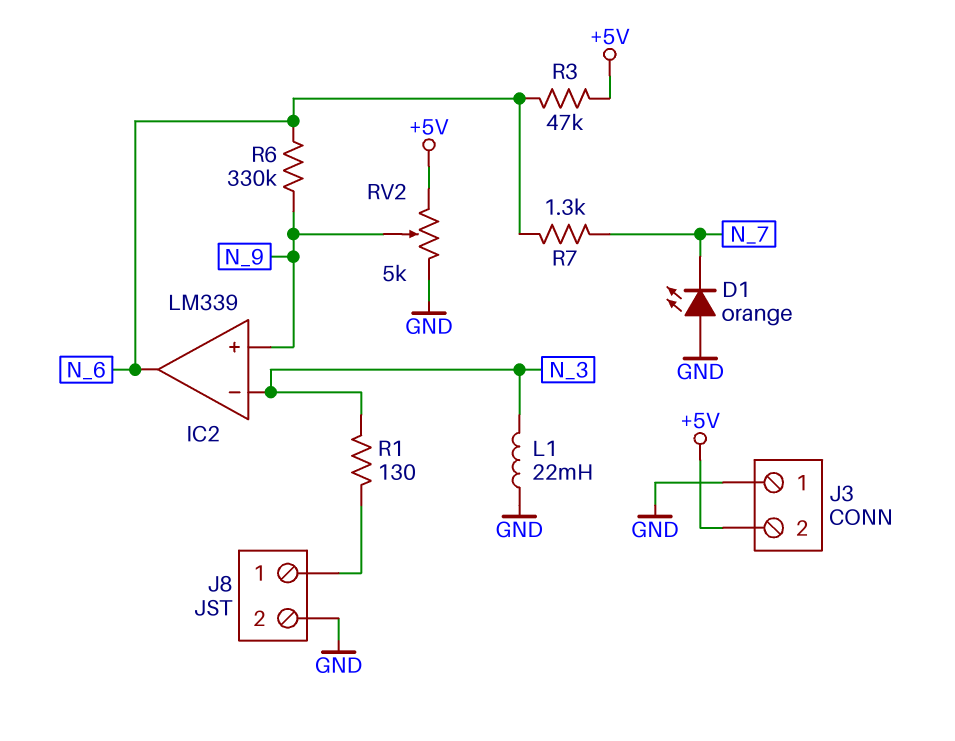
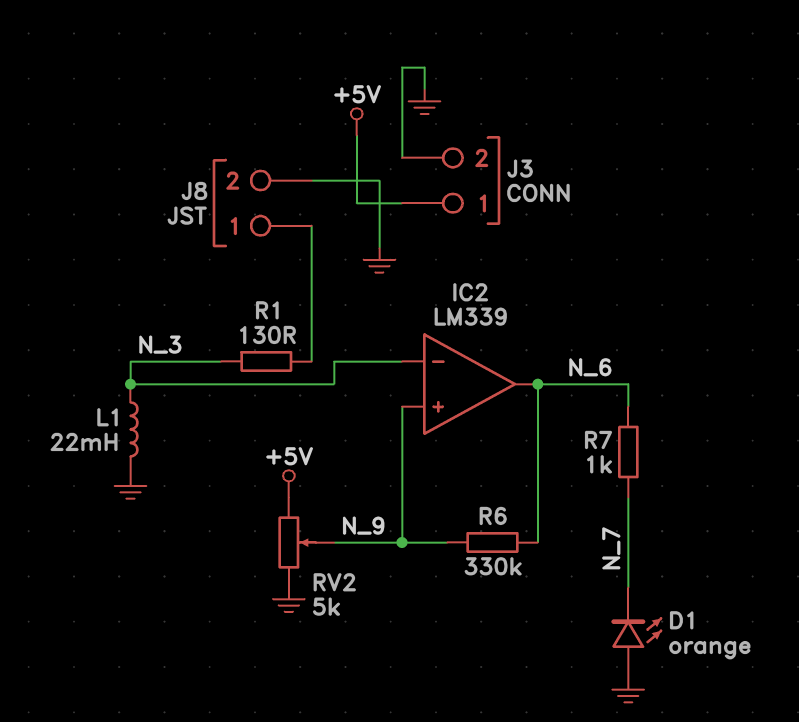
J3 pin 1: GND -> +5V
J3 pin 2: +5V -> GND
R3: 47k (+5V, N_6) -> none
R7: 1.3k (N_6, N_7) -> 1k (N_6, N_7)

